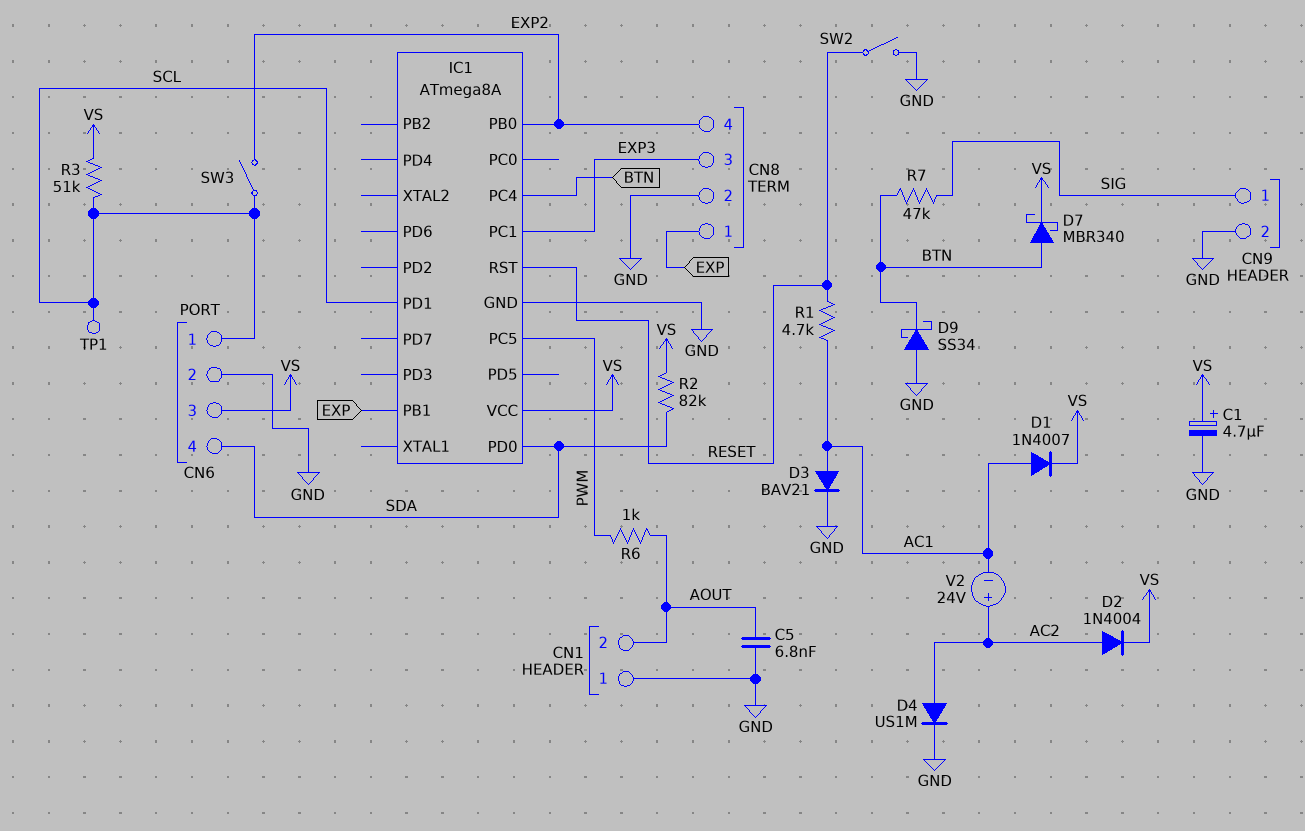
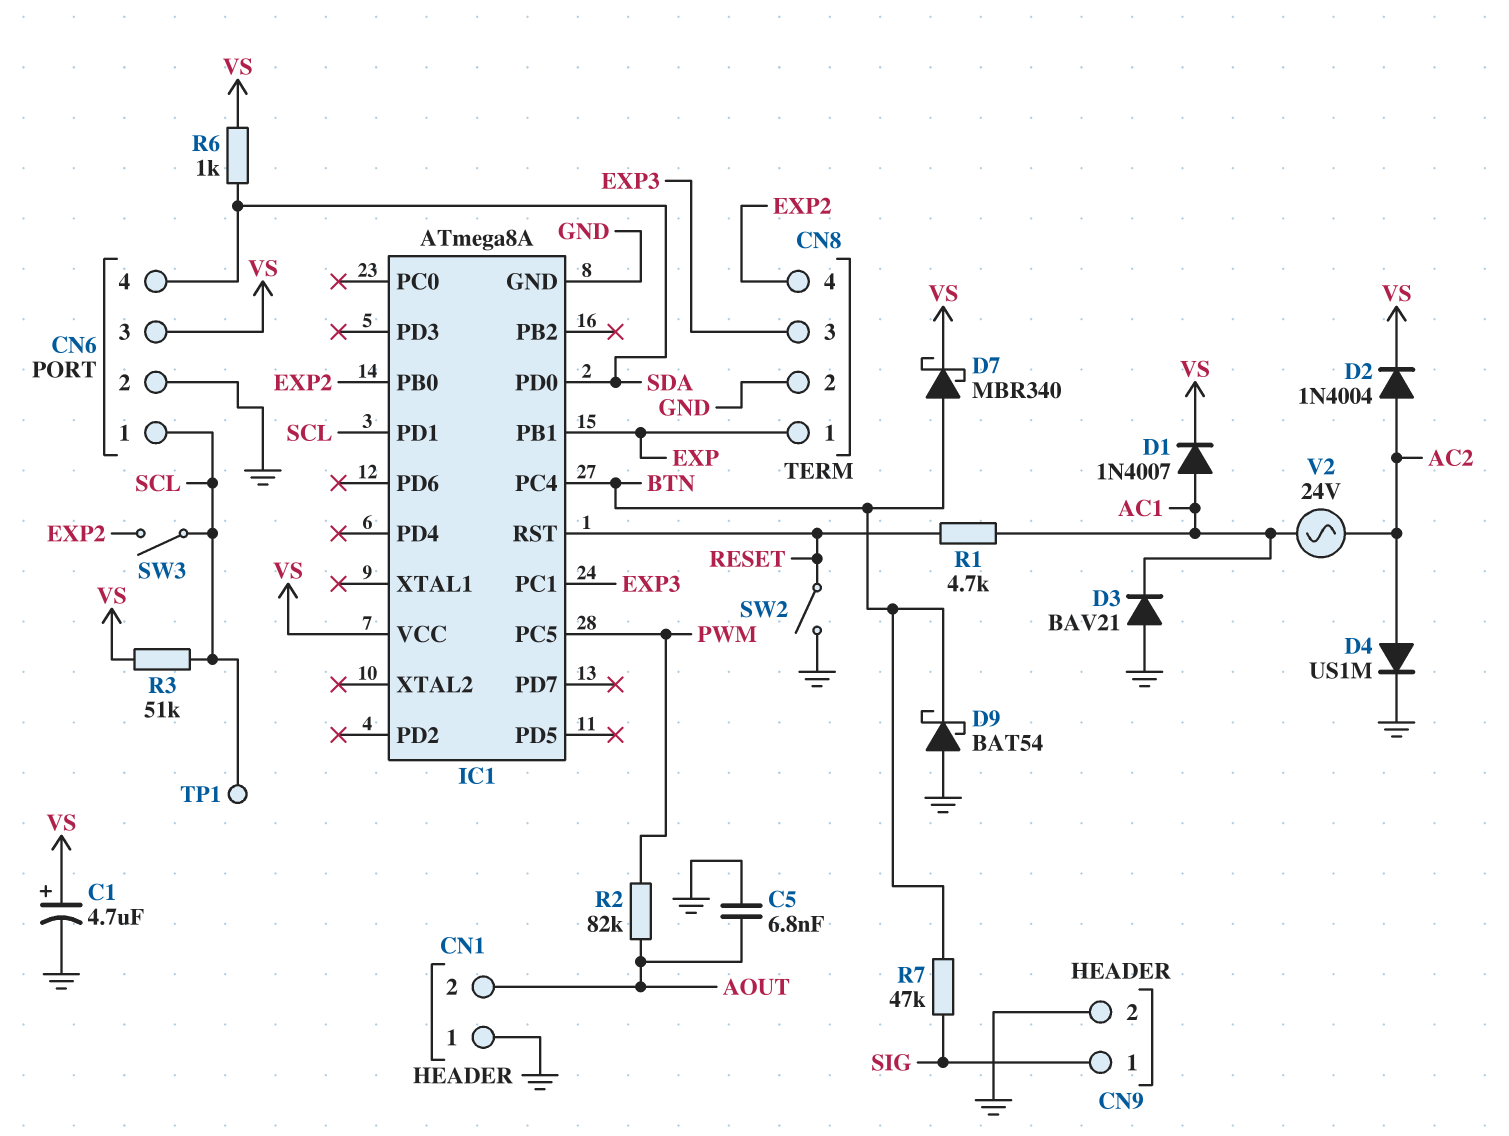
D3: diode BAV21 (A AC1, K GND) -> diode BAV21 (A GND, K AC1)
D9: schottky SS34 (A GND, K BTN) -> schottky BAT54 (A GND, K BTN)
R2: 82k (SDA, VS) -> 82k (AOUT, PWM)
R6: 1k (AOUT, PWM) -> 1k (SDA, VS)
V2: 24V (plus AC2, minus AC1) -> AC 24V (AC1, AC2)

